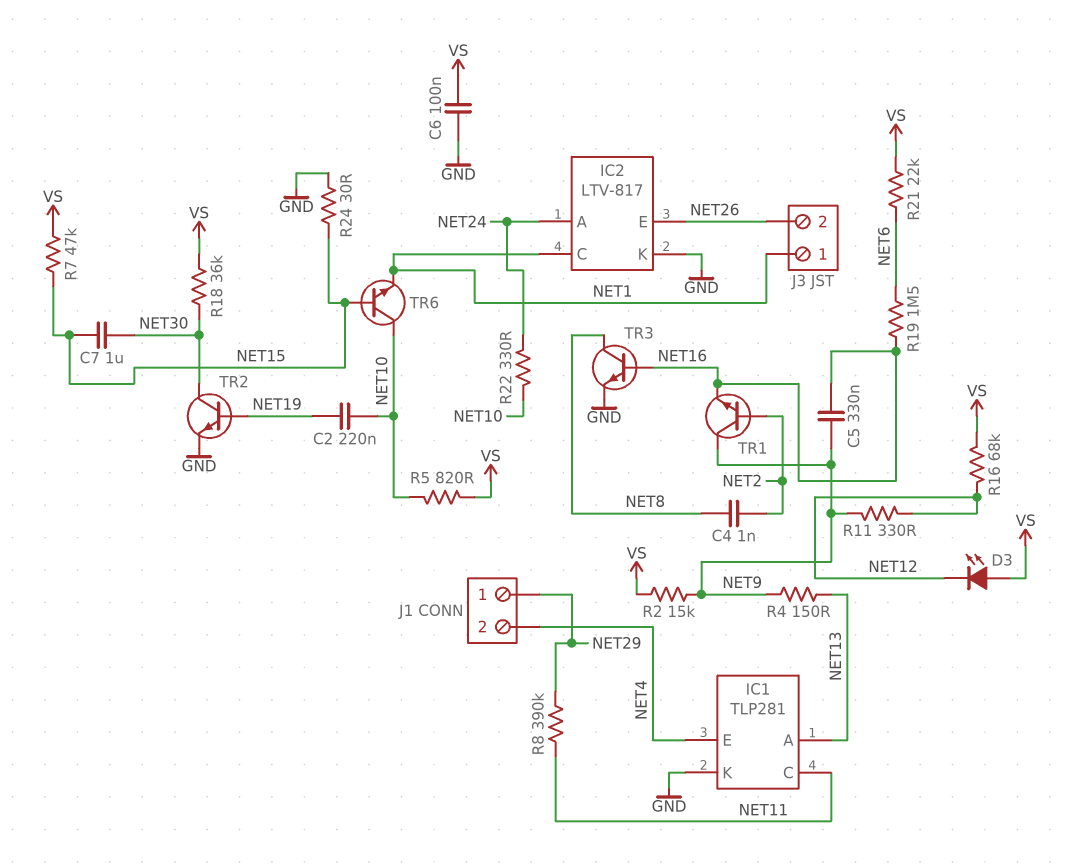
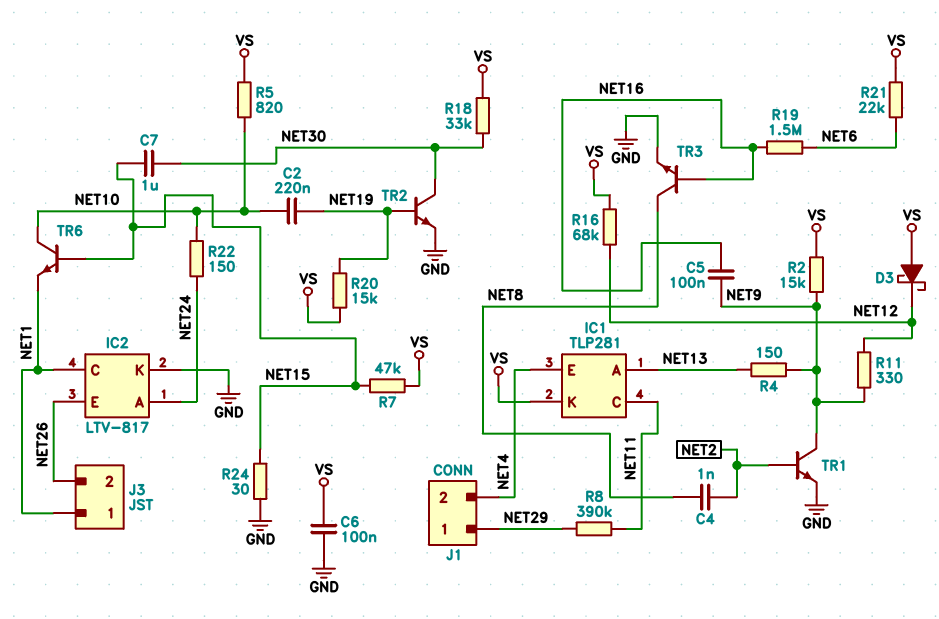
C5: 330nF (NET9, NET16) -> 100nF (NET9, NET16)
D3: LED (A VS, K NET12) -> schottky (A VS, K NET12)
IC1 pin K: GND -> VS
R18: 36k (NET30, VS) -> 33k (NET30, VS)
R20: none -> 15k (NET19, VS)
R22: 330 (NET10, NET24) -> 150 (NET10, NET24)
TR1: NPN (B NET2, C NET9, E NET16) -> NPN (B NET2, C NET9, E GND)

